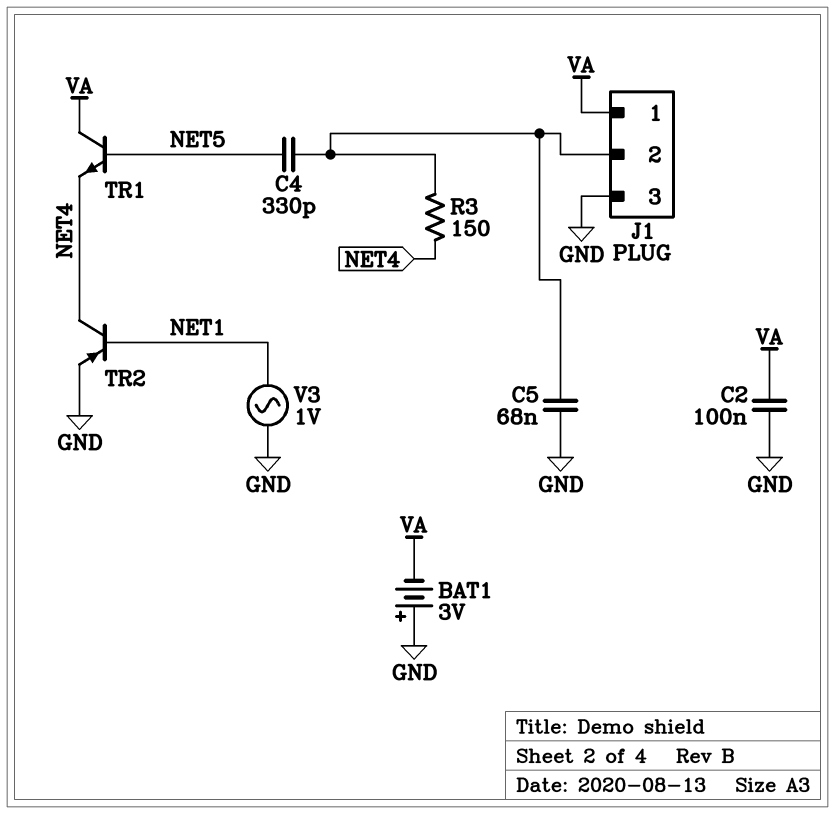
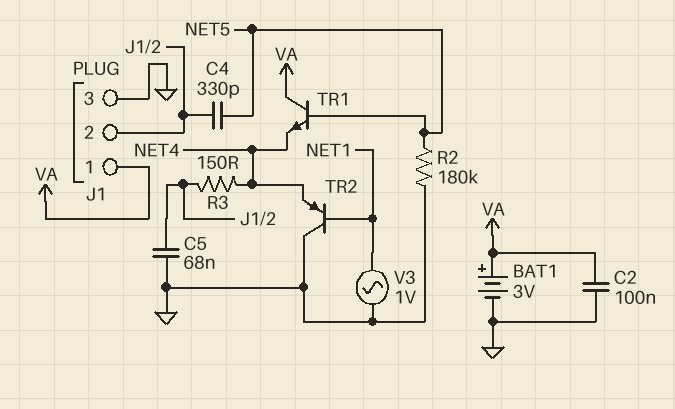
BAT1: 3V (plus GND, minus VA) -> 3V (plus VA, minus GND)
R2: none -> 180k (GND, NET5)
TR2: PNP (B NET1, C NET4, E GND) -> PNP (B NET1, C GND, E NET4)

